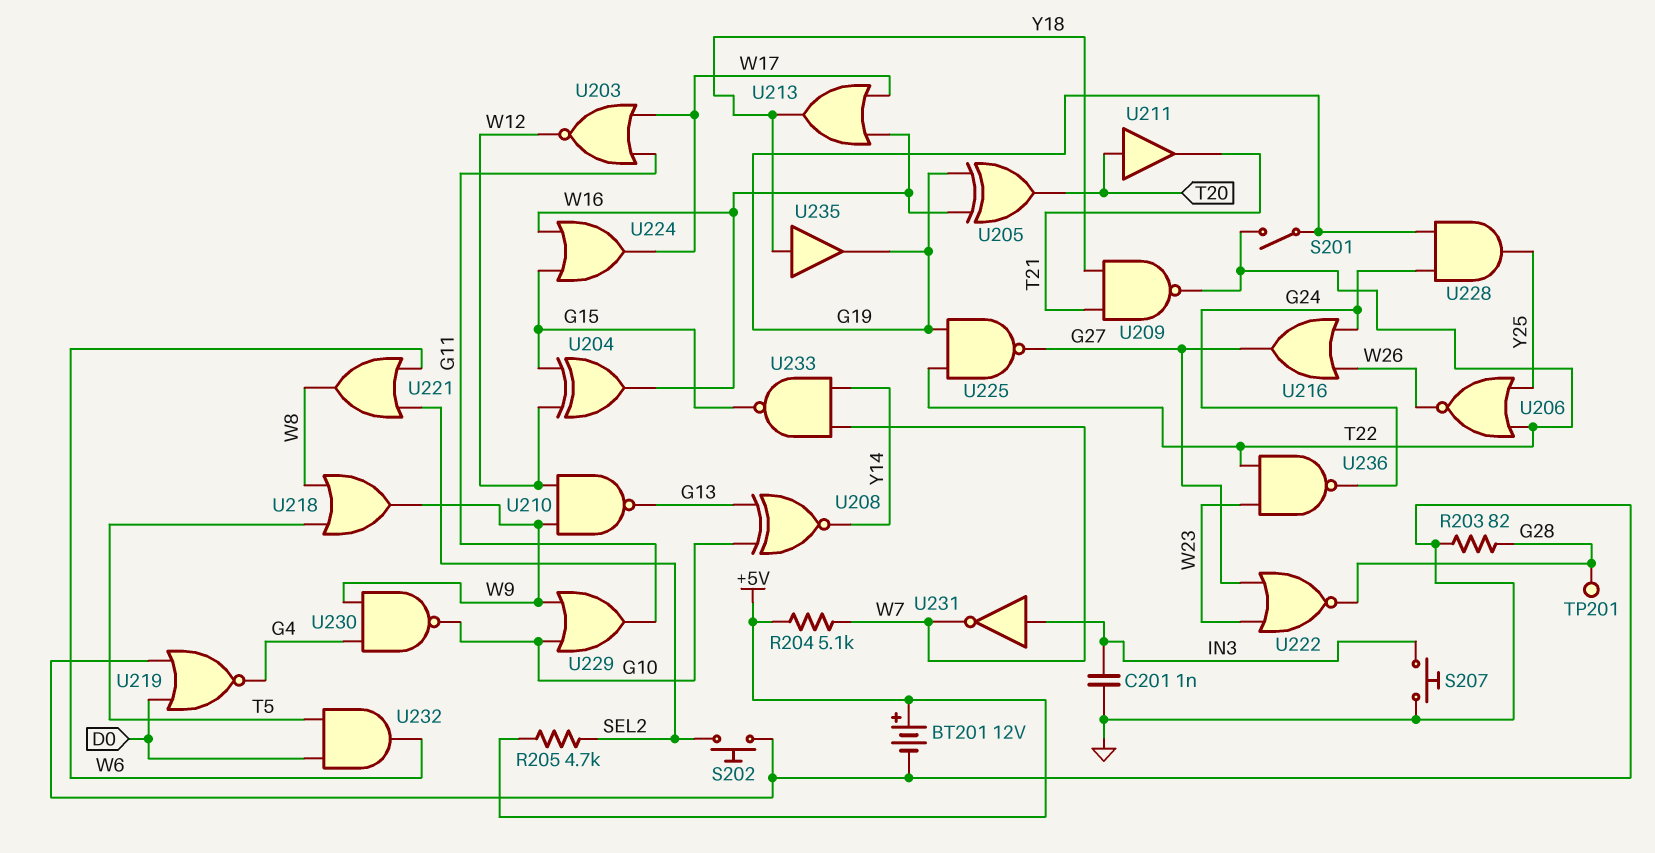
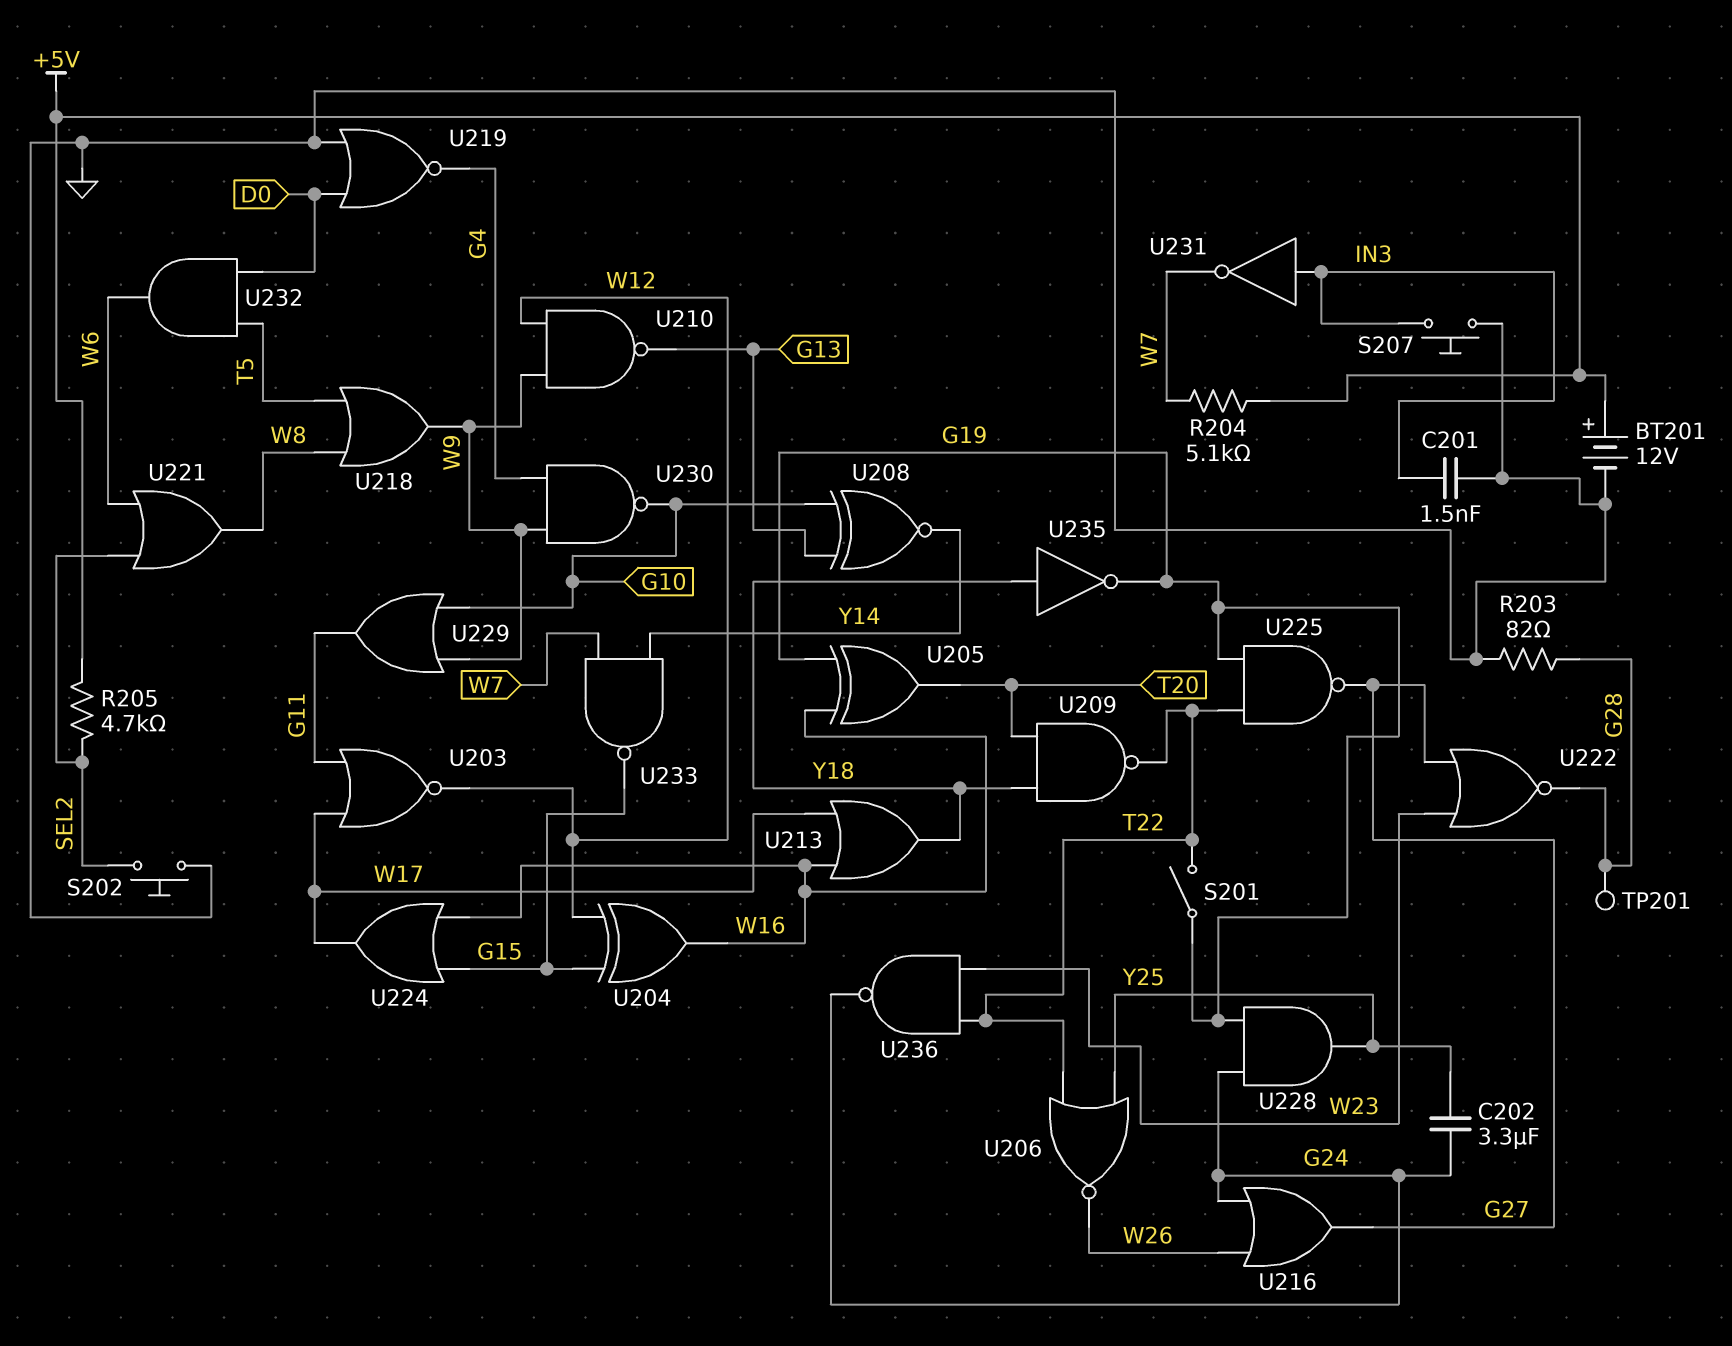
C201: 1nF (GND, IN3) -> 1.5nF (GND, IN3)
C202: none -> 3.3uF (G24, Y25)
U209: NAND (in T21, in Y18, out T22) -> NAND (in T20, in Y18, out T22)
U211: buffer (in T20, out T21) -> none
U235: buffer (in Y18, out G19) -> NOT (in Y18, out G19)

